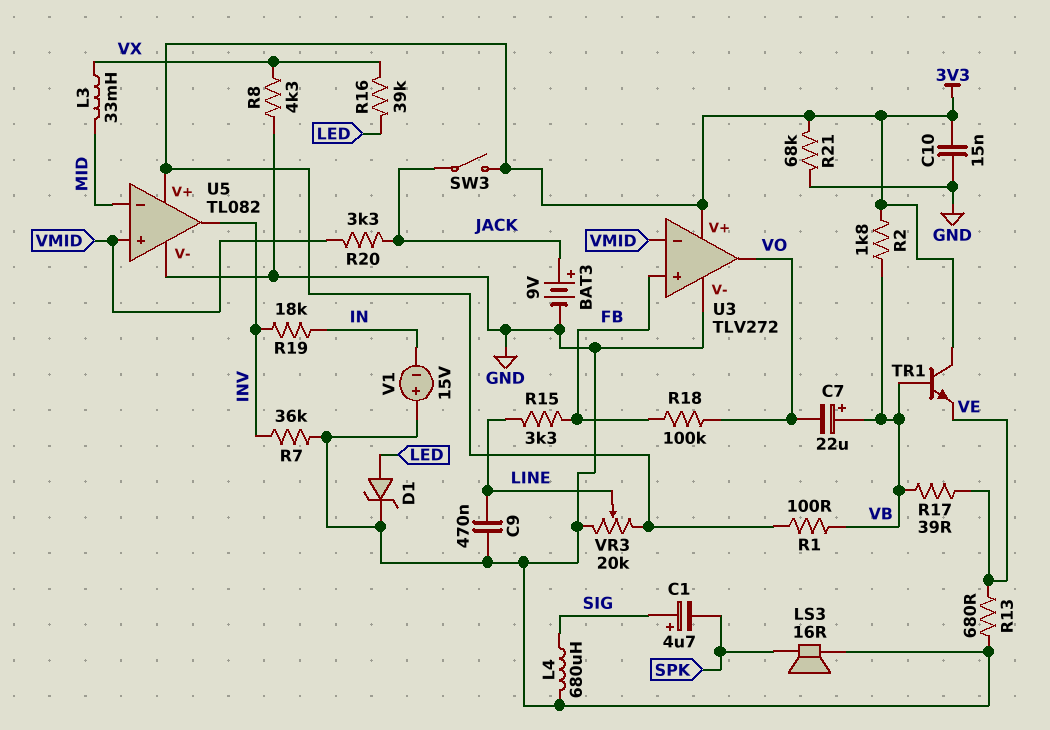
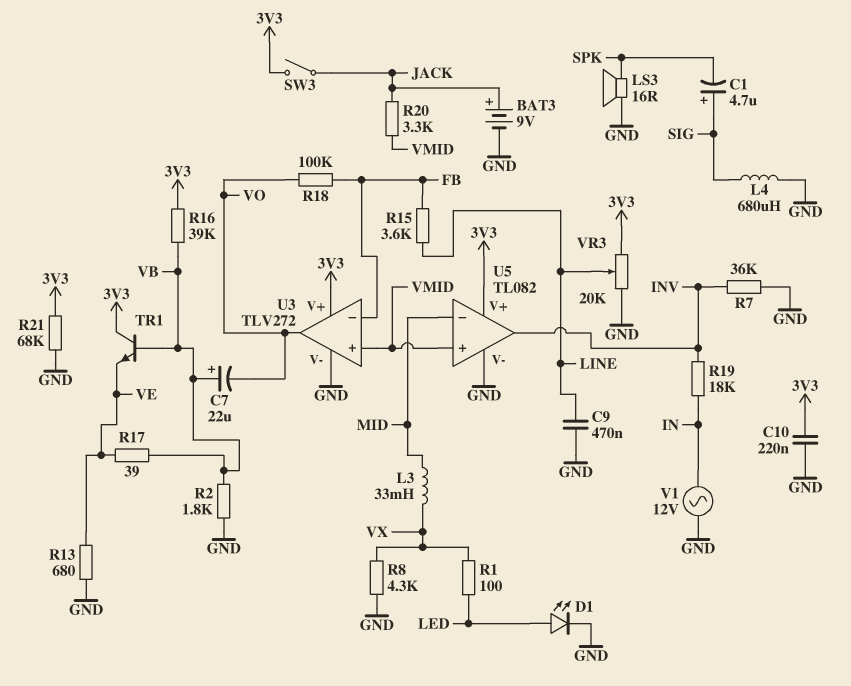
C10: 15nF (3V3, GND) -> 220nF (3V3, GND)
D1: zener (A LED, K GND) -> LED (A LED, K GND)
R1: 100 (3V3, VB) -> 100 (LED, VX)
R2: 1.8k (3V3, VB) -> 1.8k (GND, VB)
R15: 3.3k (FB, LINE) -> 3.6k (FB, LINE)
R16: 39k (LED, VX) -> 39k (3V3, VB)
U3 pin in+: FB -> VMID
U3 pin in-: VMID -> FB
V1: 15V (plus GND, minus IN) -> AC 12V (GND, IN)

